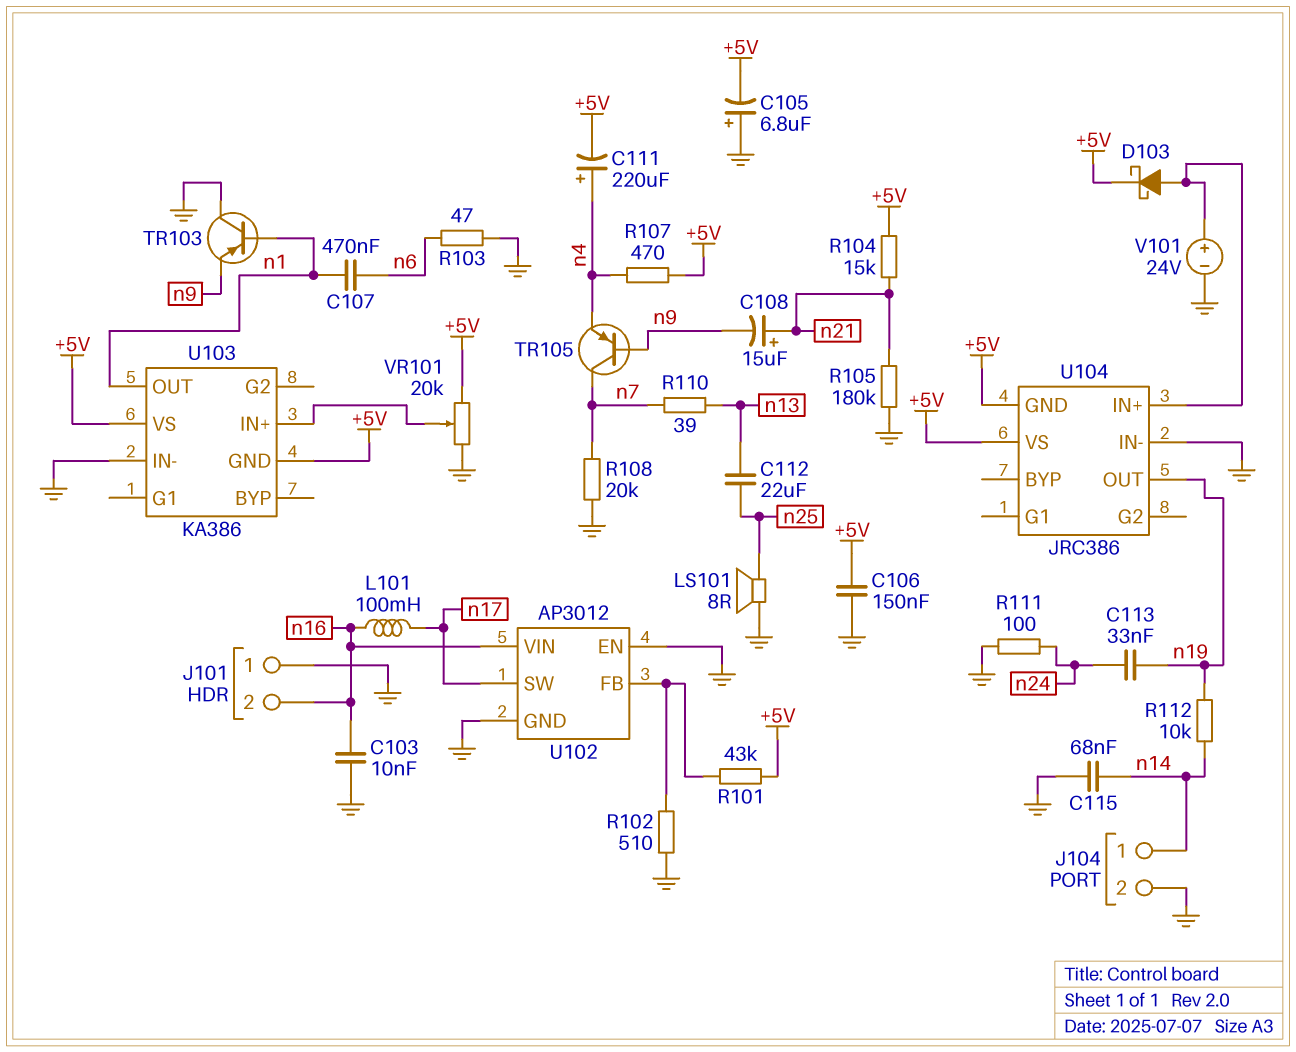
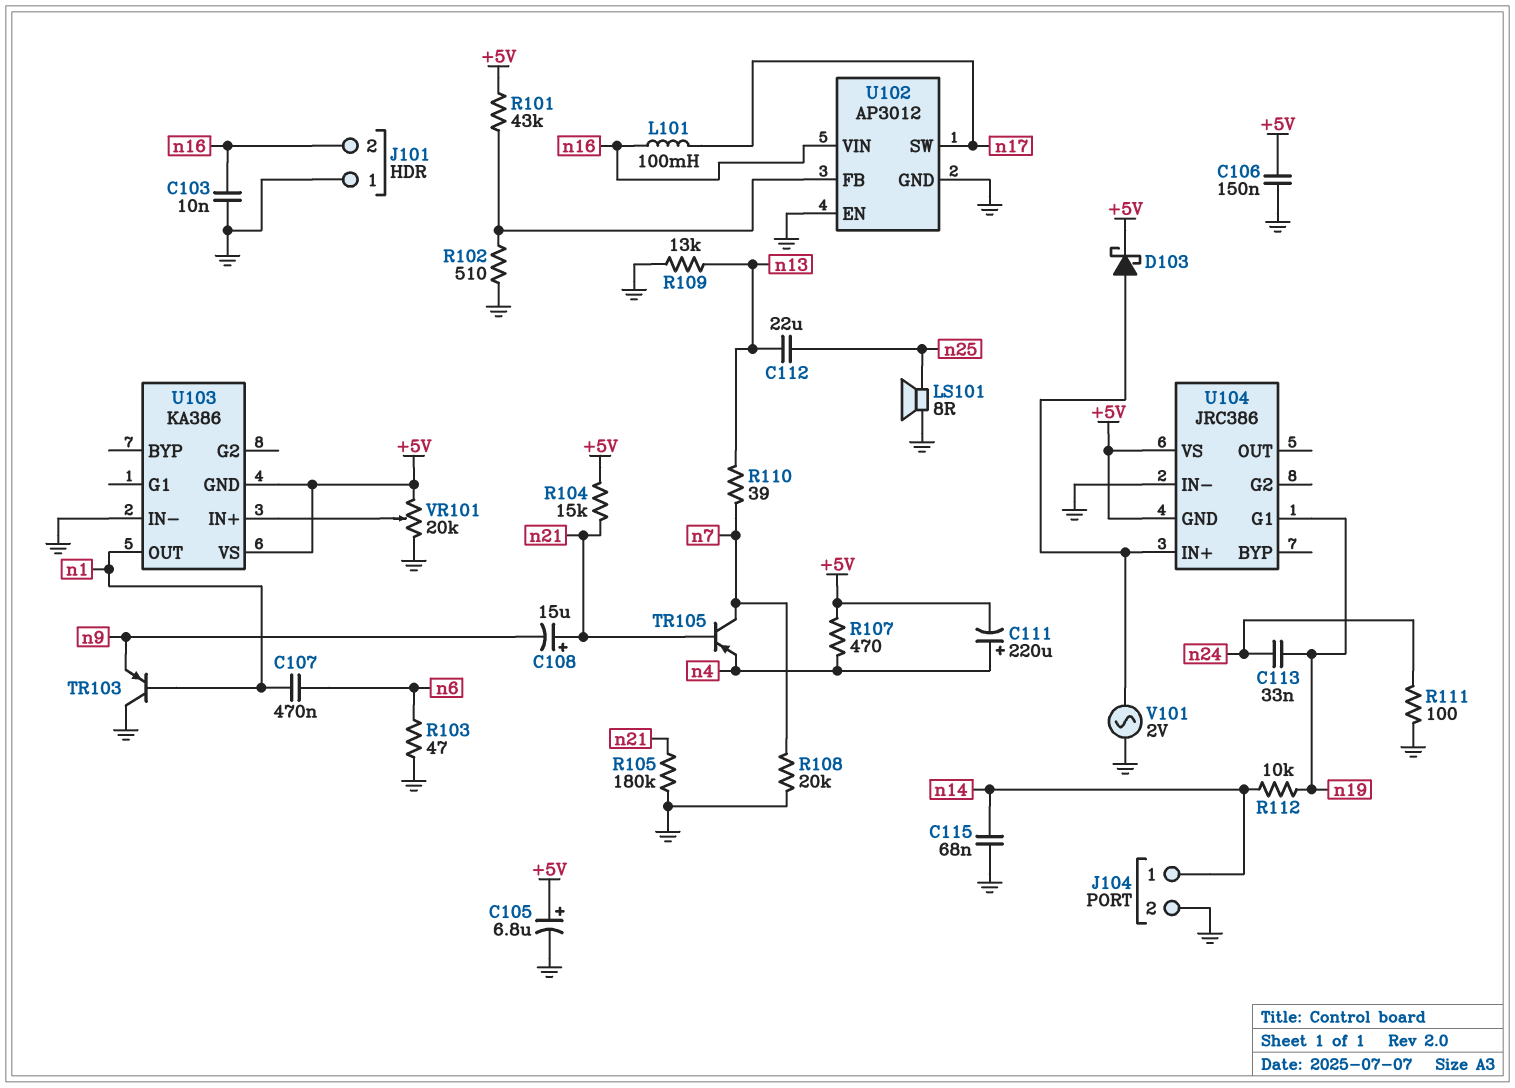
C105: 6.8uF (plus GND, minus +5V) -> 6.8uF (plus +5V, minus GND)
R109: none -> 13k (GND, n13)
TR105: PNP (B n9, C n7, E n4) -> PNP (B n21, C n7, E n4)
U104 pin G1: none -> n19
U104 pin OUT: n19 -> none
V101: 24V (plus U104/IN+, minus GND) -> AC 2V (GND, U104/IN+)

